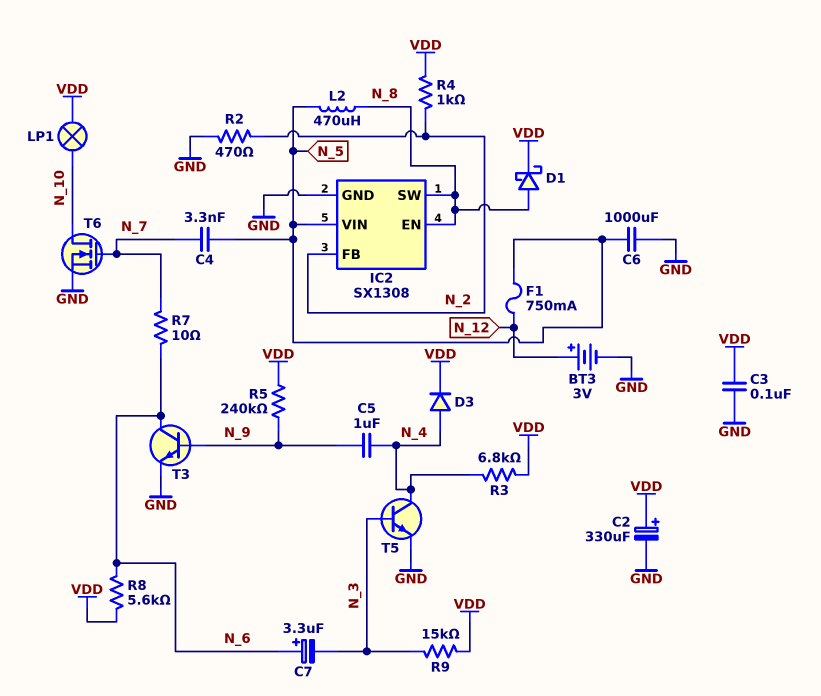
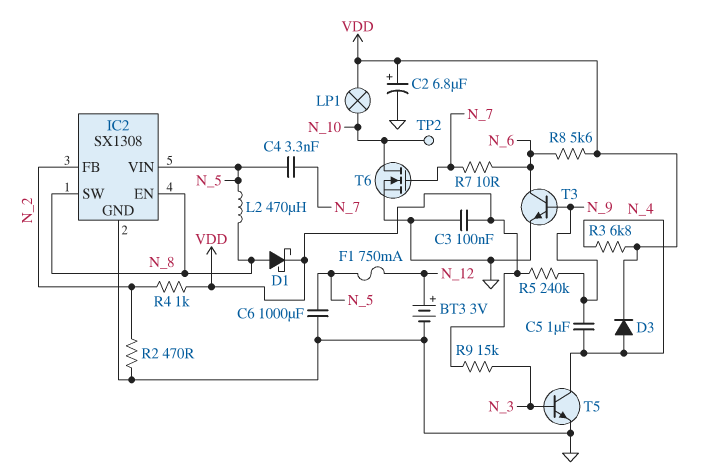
C2: 330uF (plus VDD, minus GND) -> 6.8uF (plus VDD, minus GND)
C7: 3.3uF (plus N_6, minus N_3) -> none
TP2: none -> test point (N_10)

